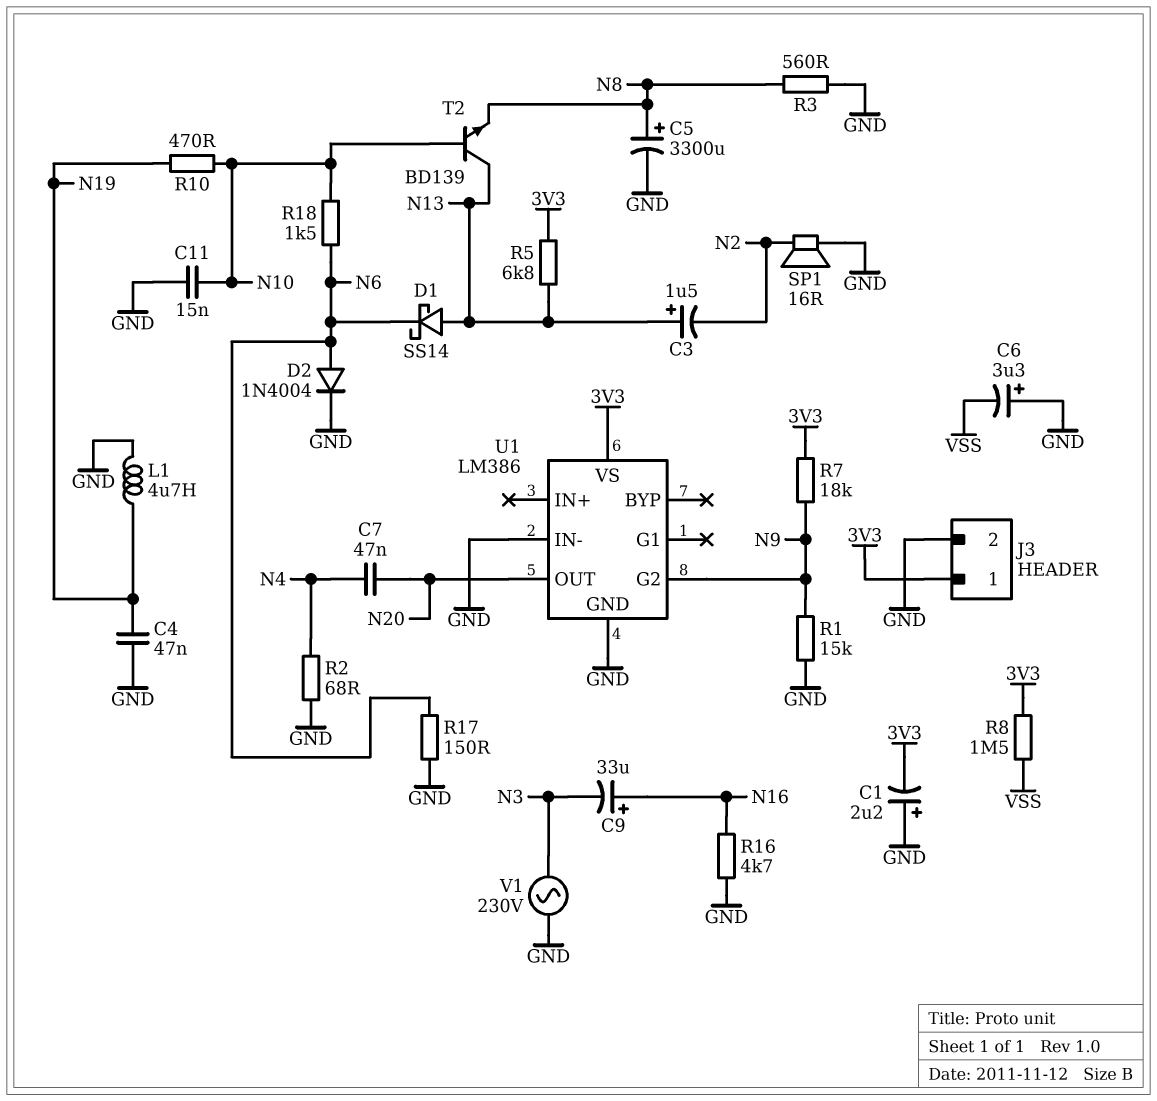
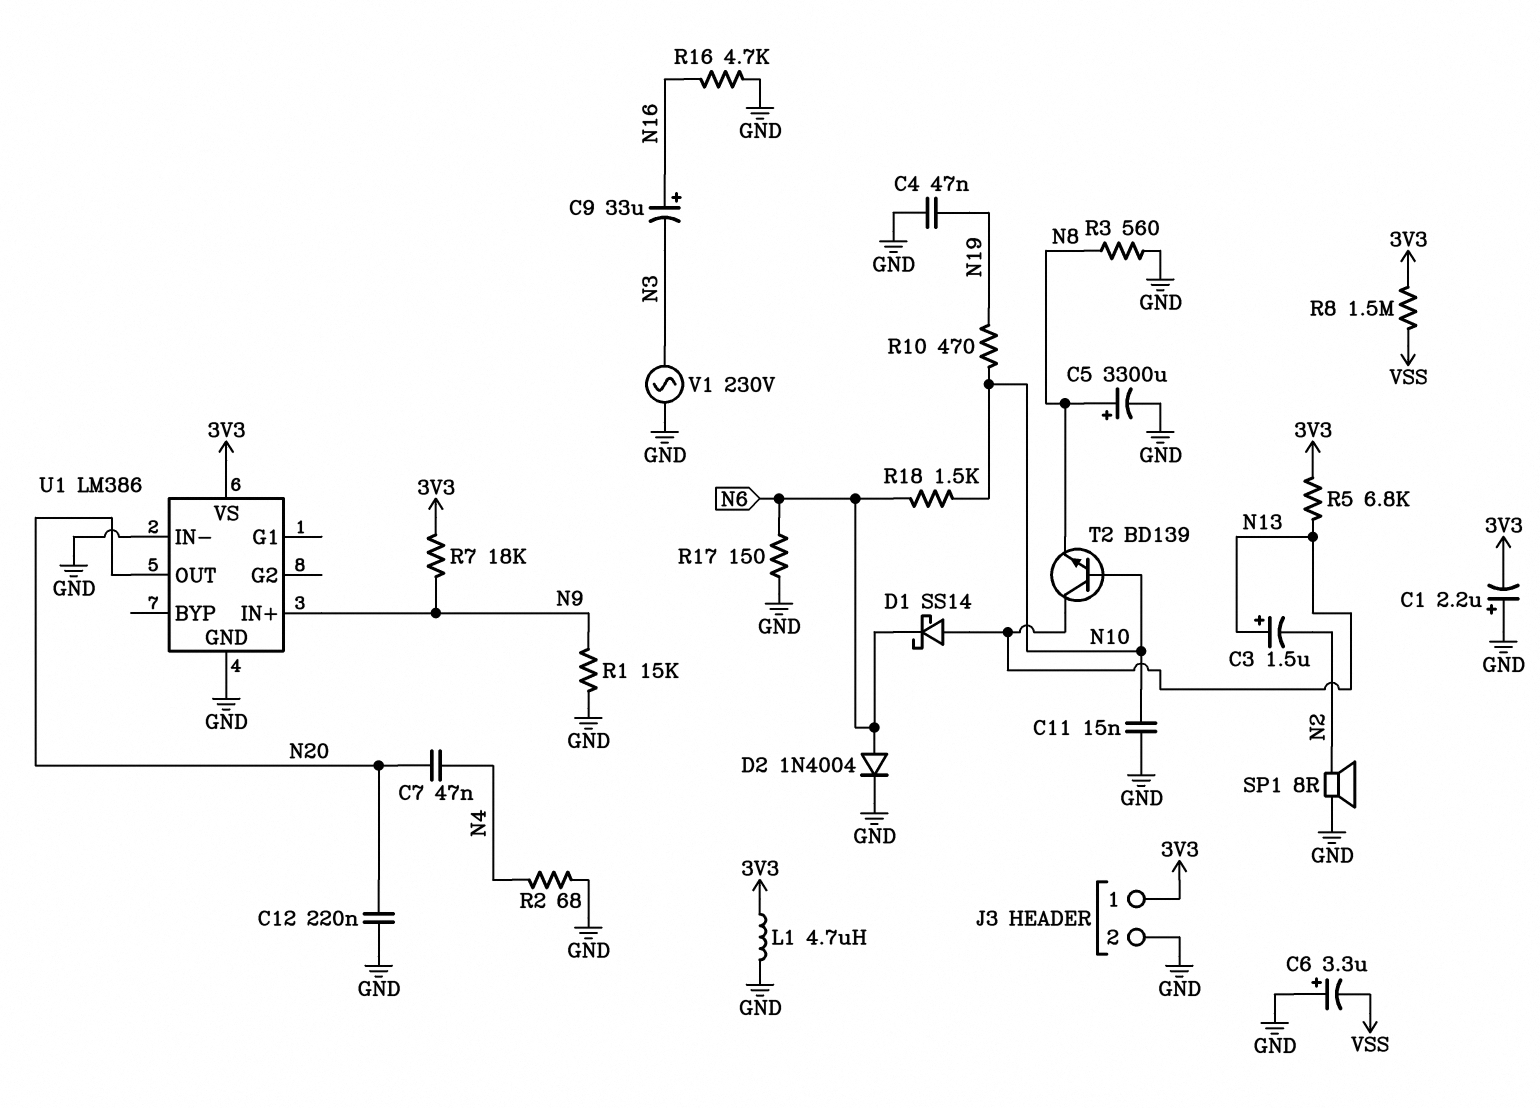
C12: none -> 220nF (GND, N20)
L1: 4.7uH (GND, N19) -> 4.7uH (3V3, GND)
SP1: speaker 16R (GND, N2) -> speaker 8R (GND, N2)
U1 pin G2: N9 -> none
U1 pin IN+: none -> N9

